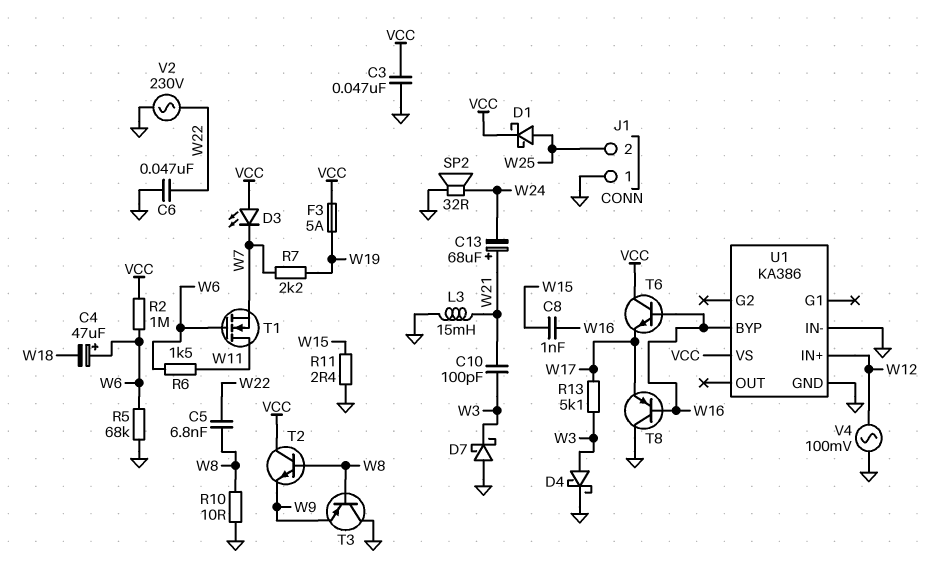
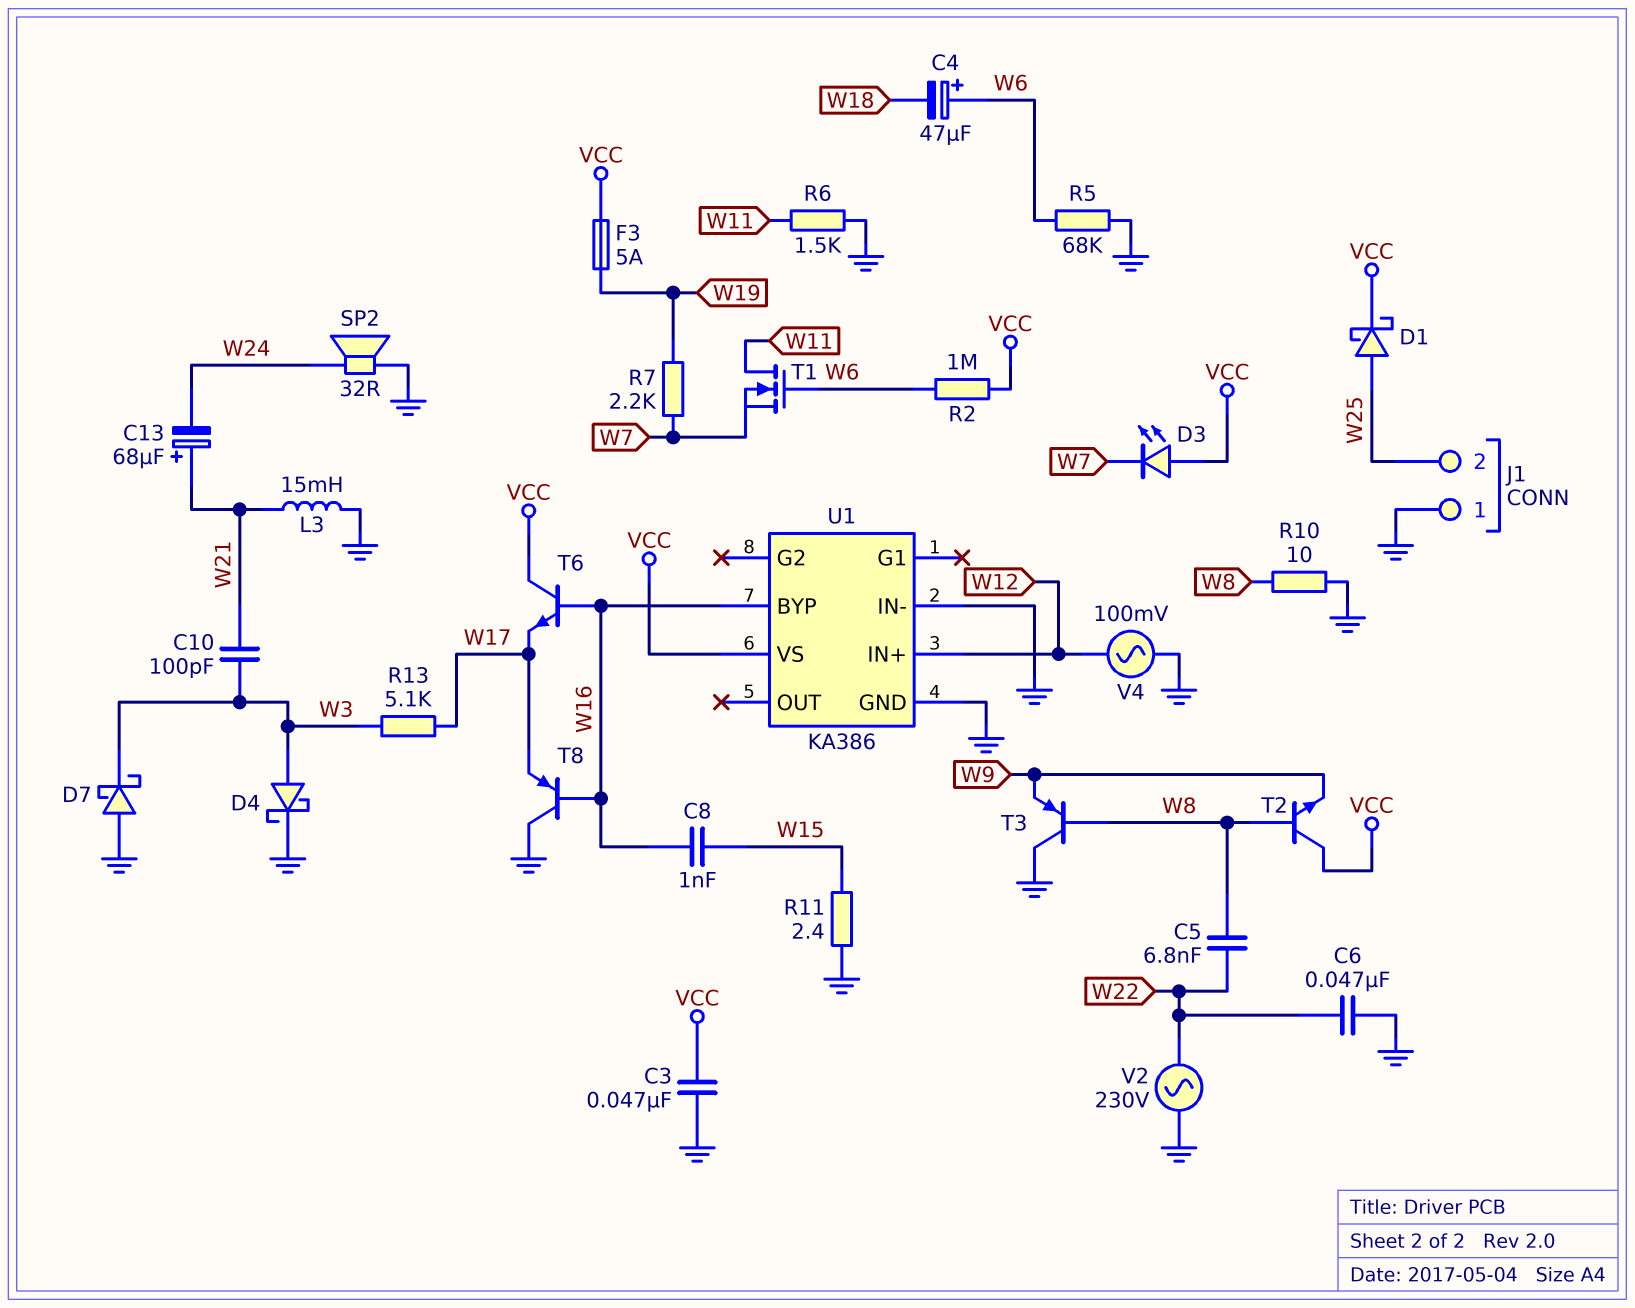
R6: 1.5k (W6, W11) -> 1.5k (GND, W11)

